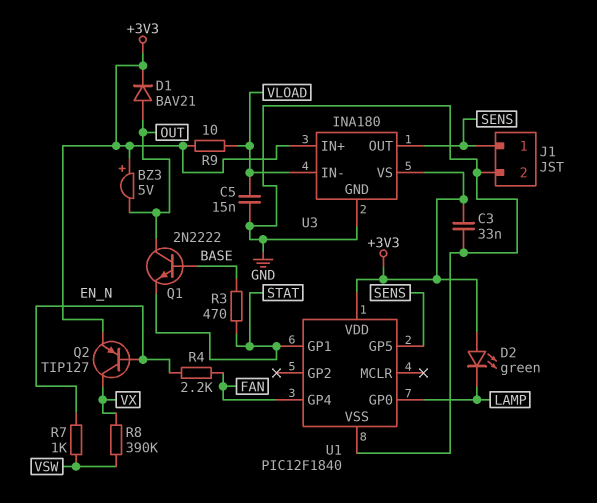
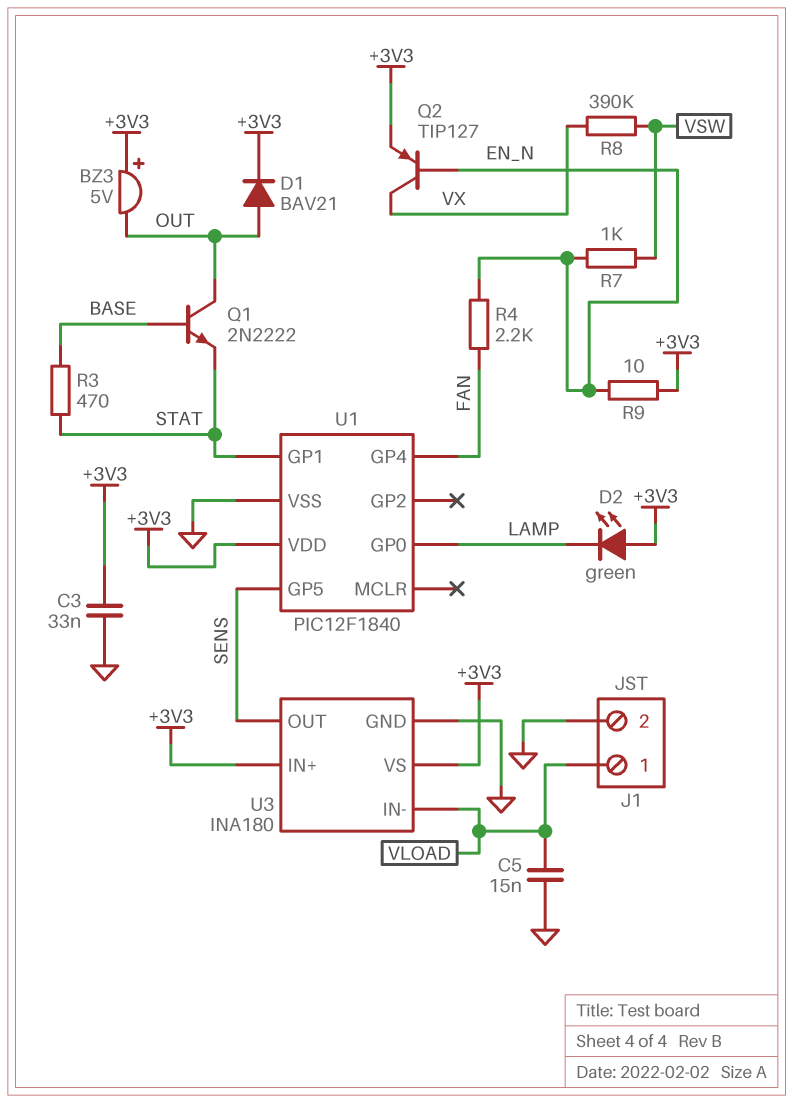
J1 pin 1: SENS -> VLOAD
R9: 10 (+3V3, VLOAD) -> 10 (+3V3, EN_N)

